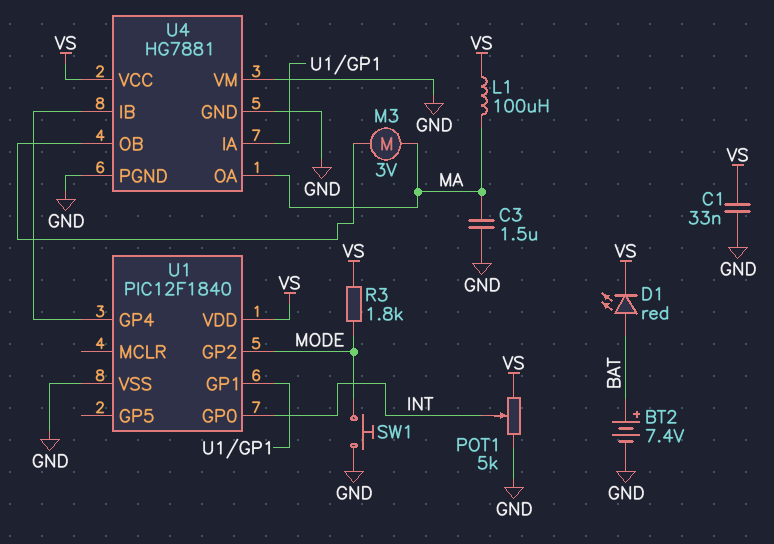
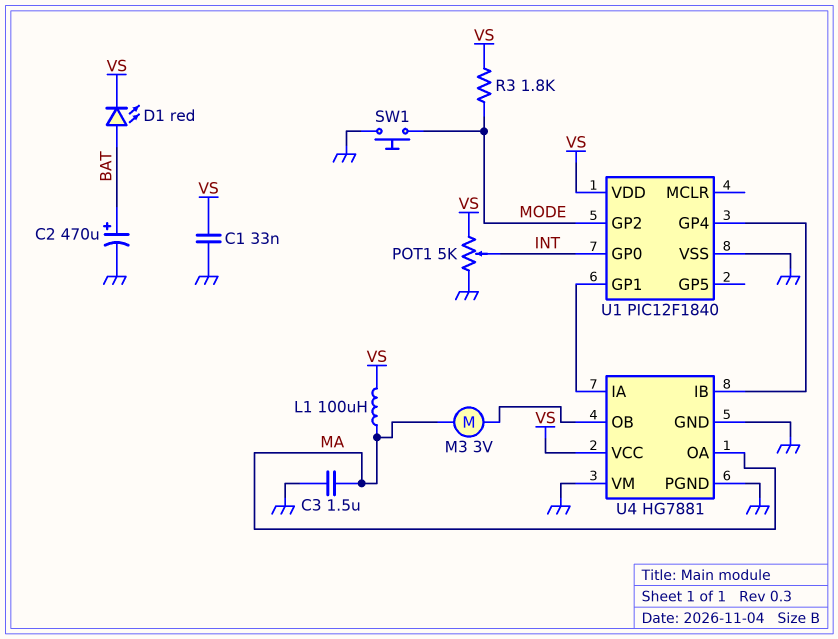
BT2: 7.4V (plus BAT, minus GND) -> none
C2: none -> 470uF (plus BAT, minus GND)

